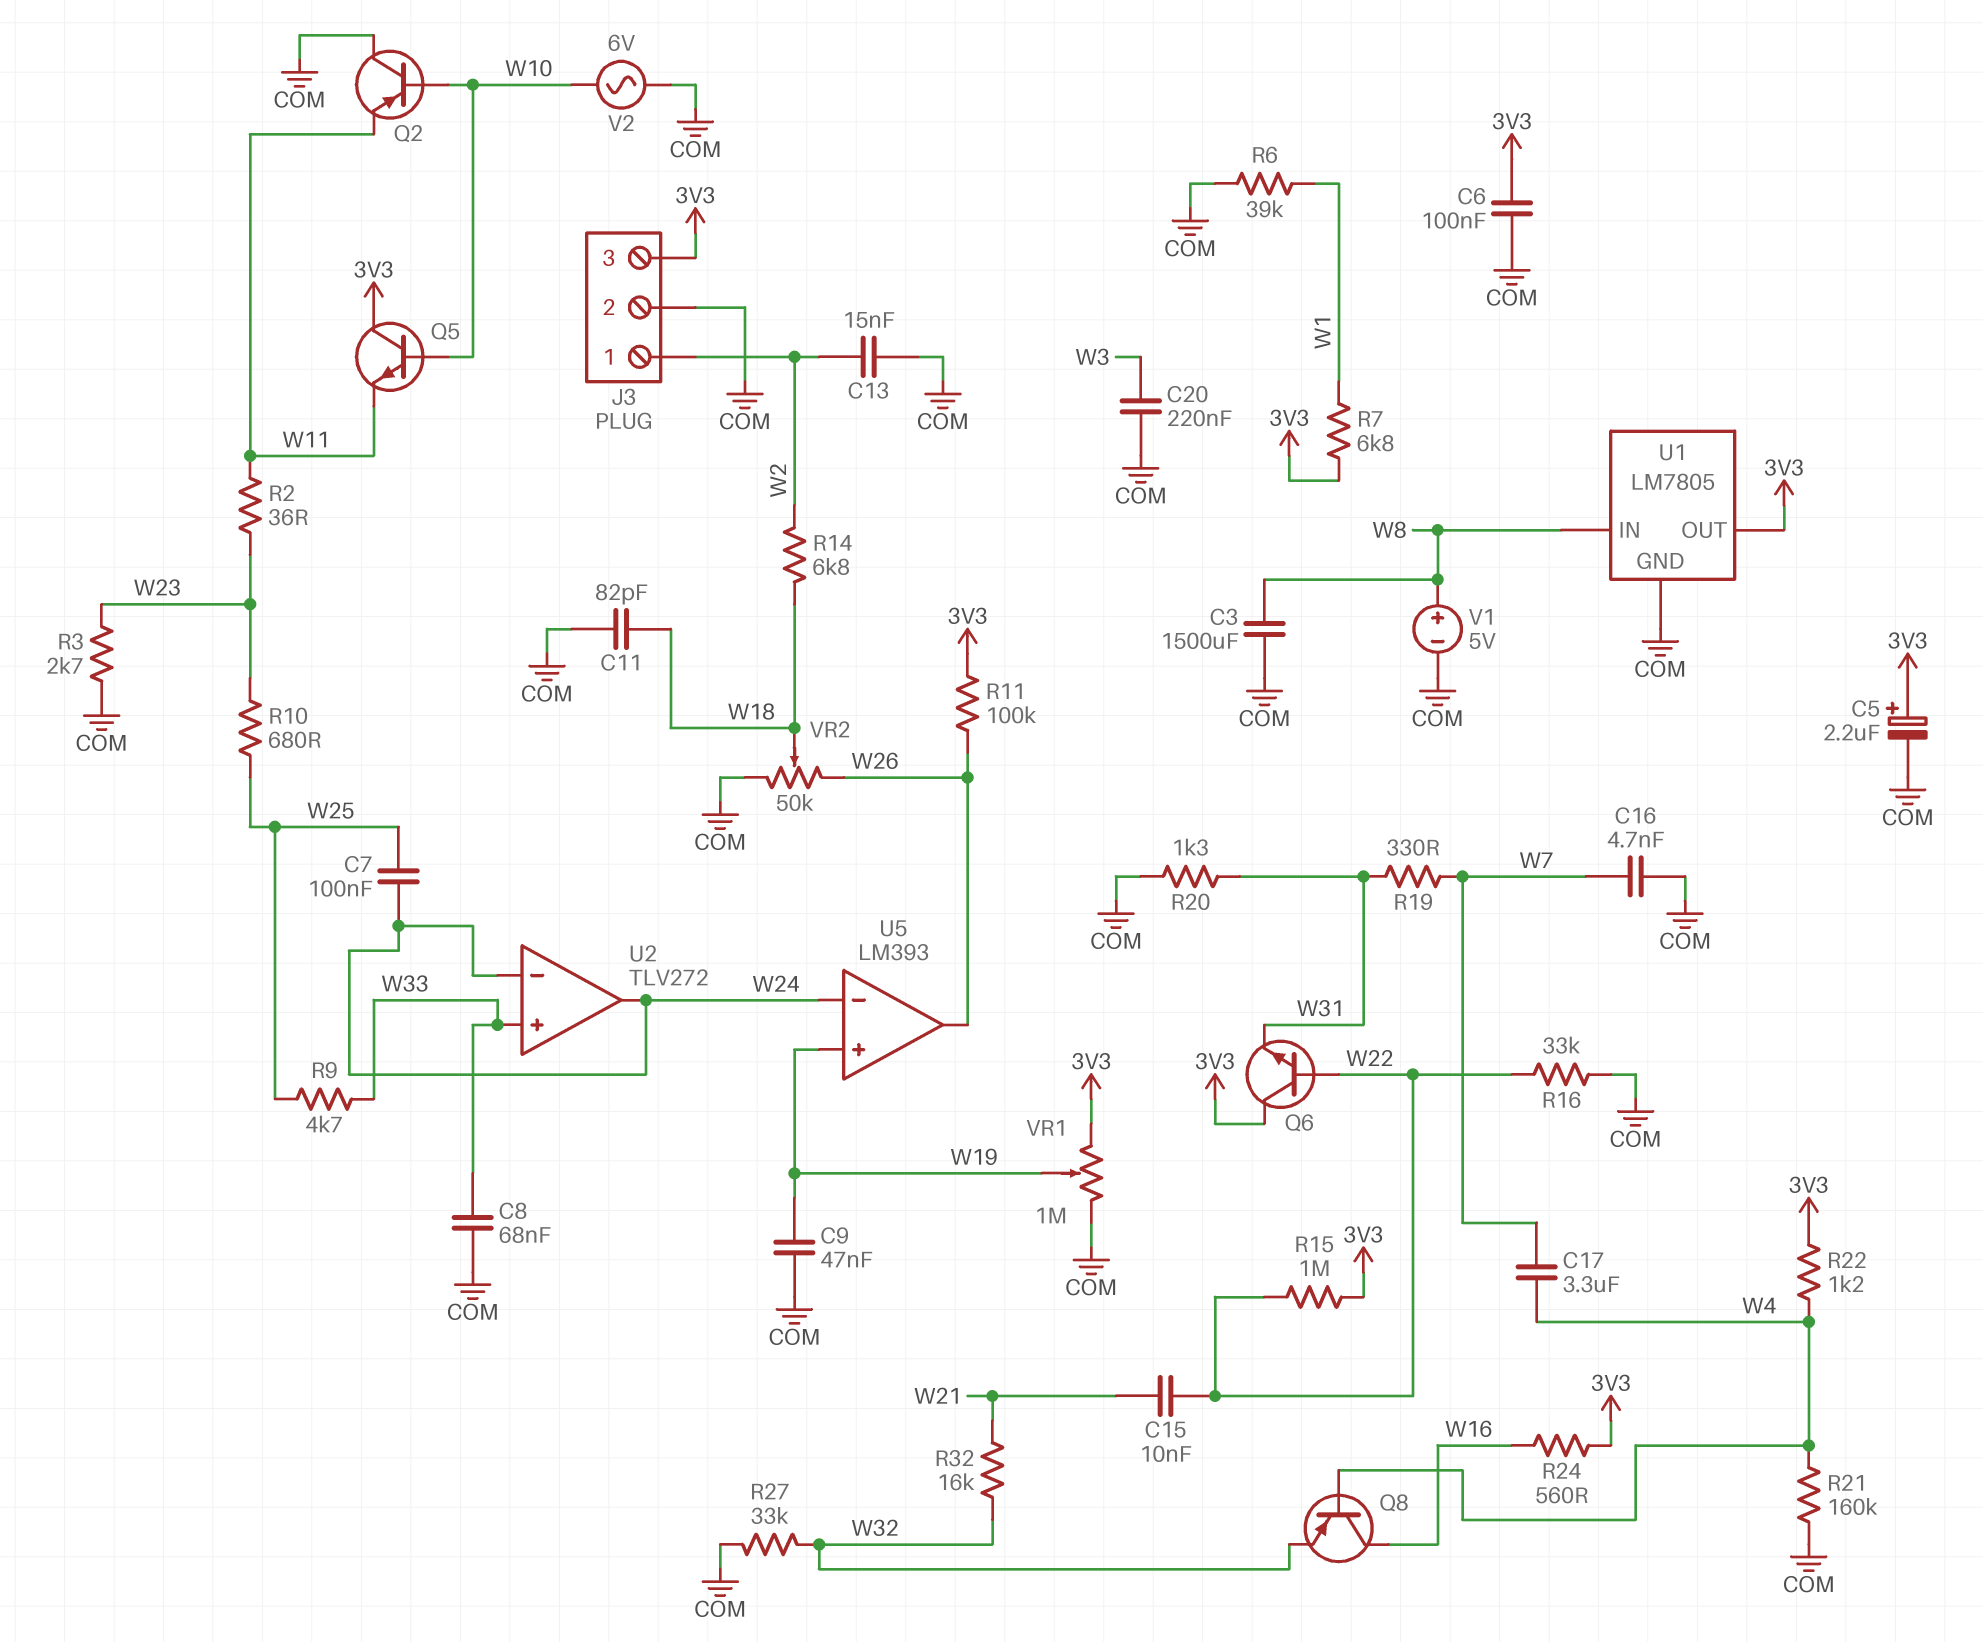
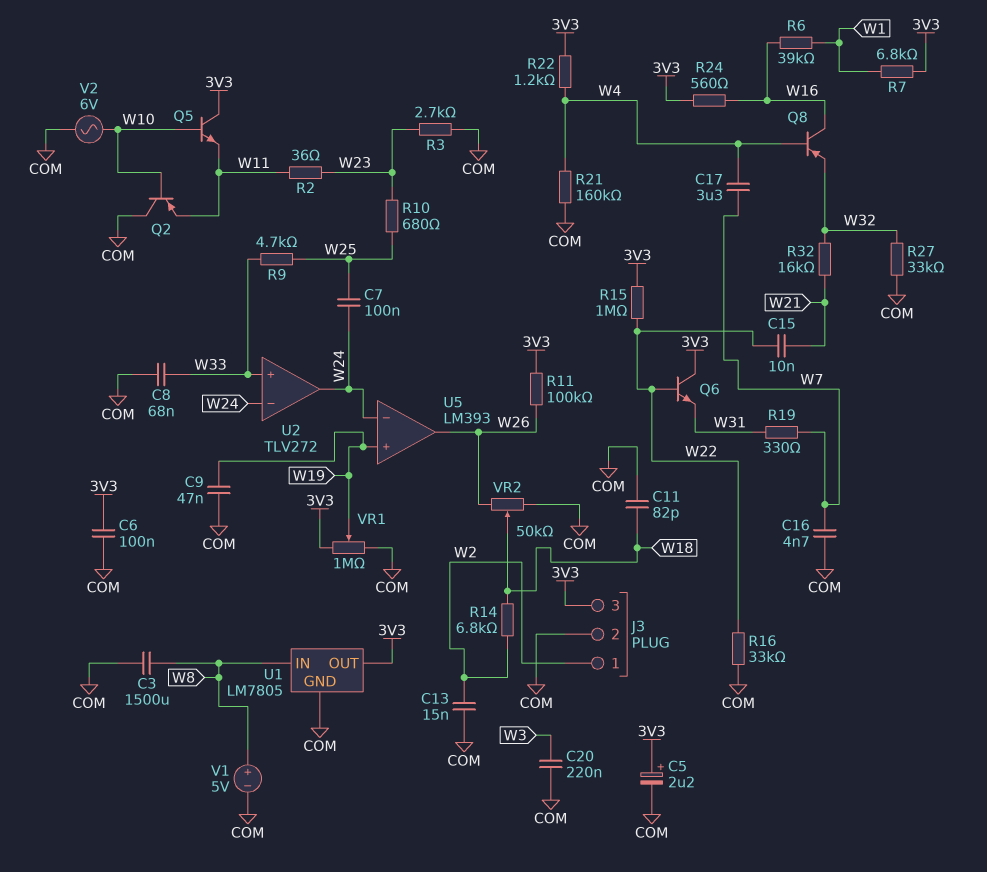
R6: 39k (COM, W1) -> 39k (W1, W16)
R20: 1.3k (COM, W31) -> none

